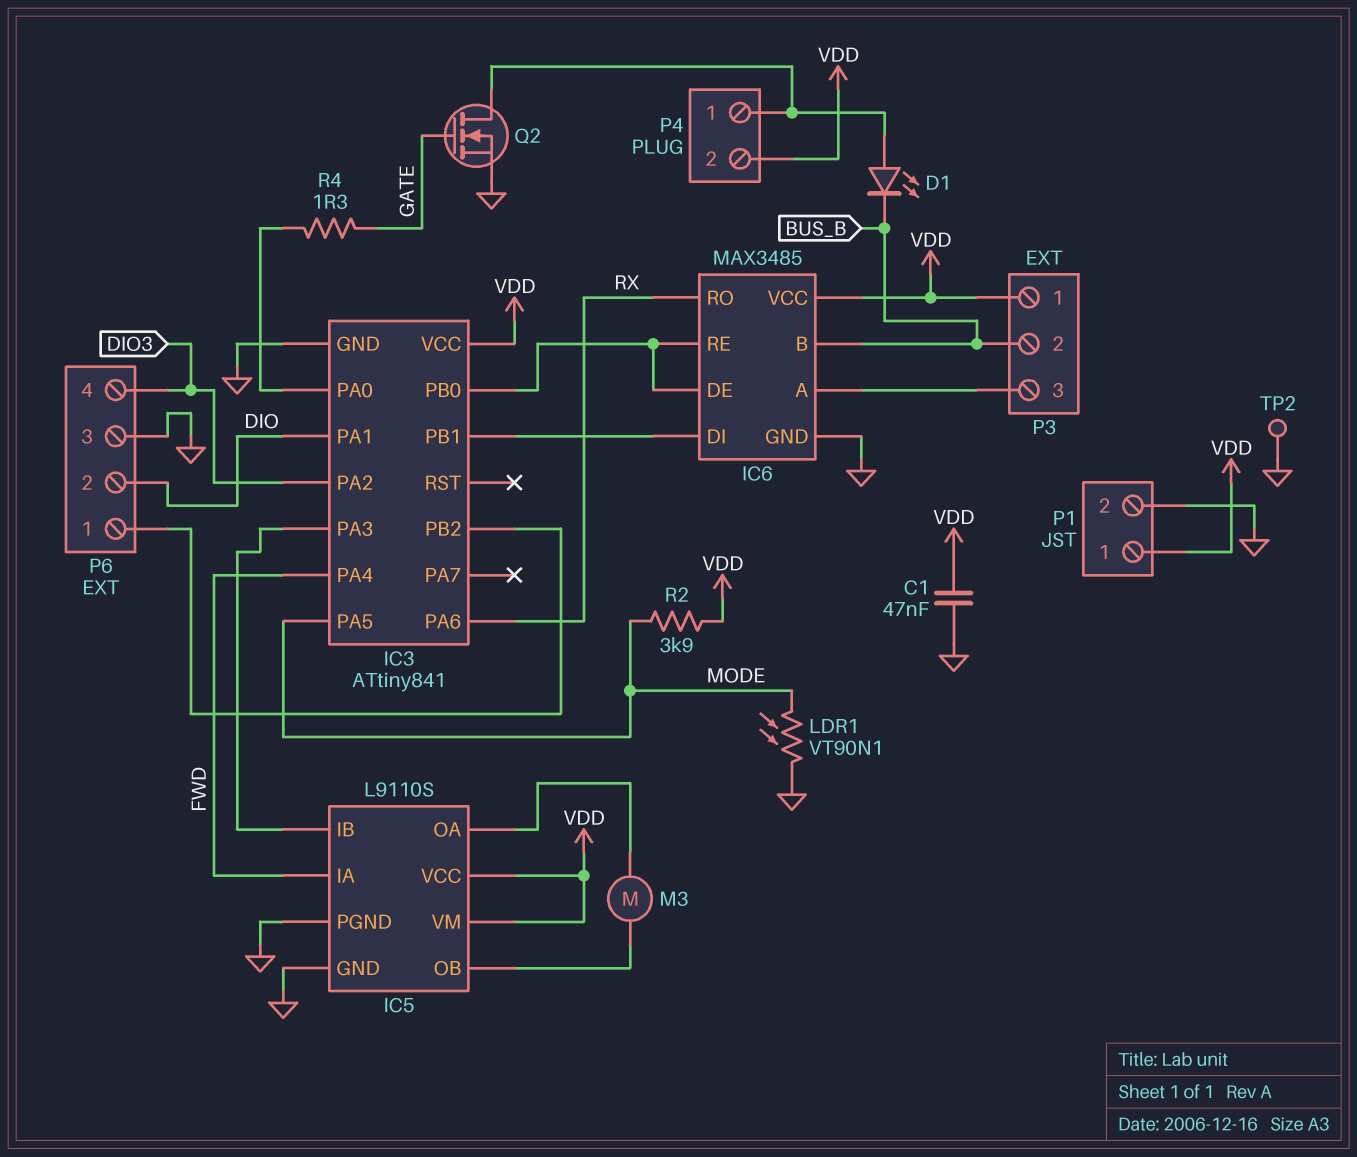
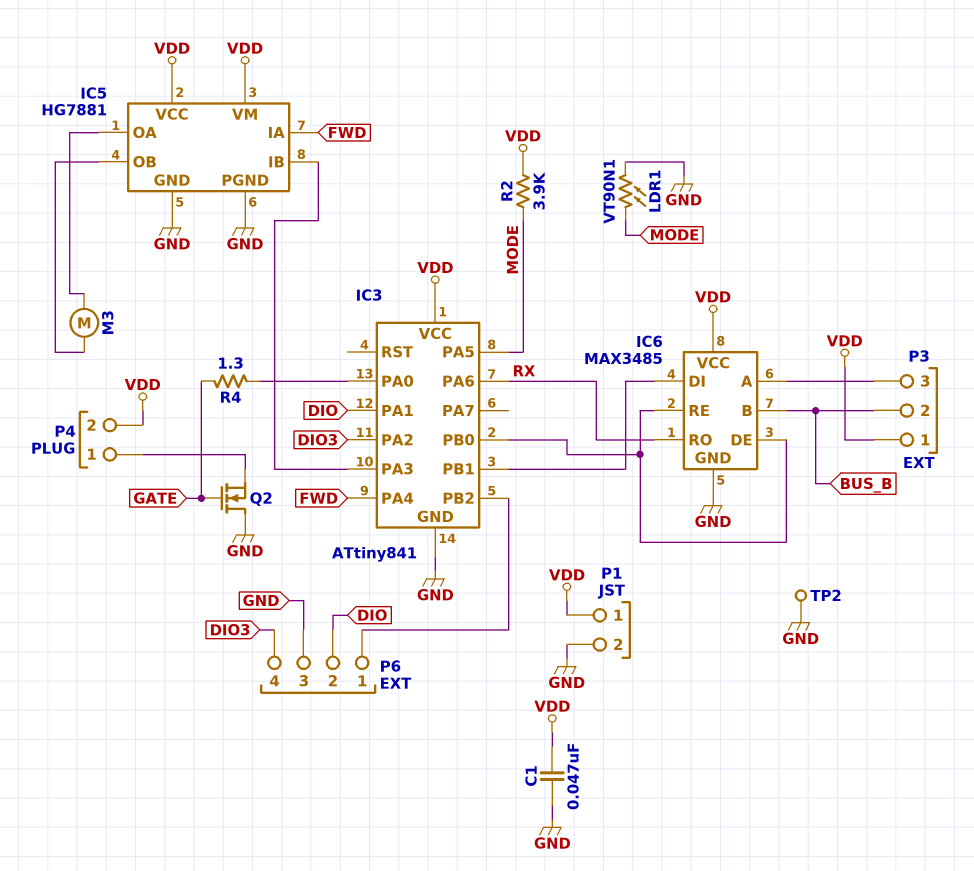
D1: LED (A P4/1, K BUS_B) -> none
IC5: L9110S -> HG7881
Q2: NMOS (G GATE, D P4/1, S GND) -> NMOS (G GATE, D GND, S P4/1)

